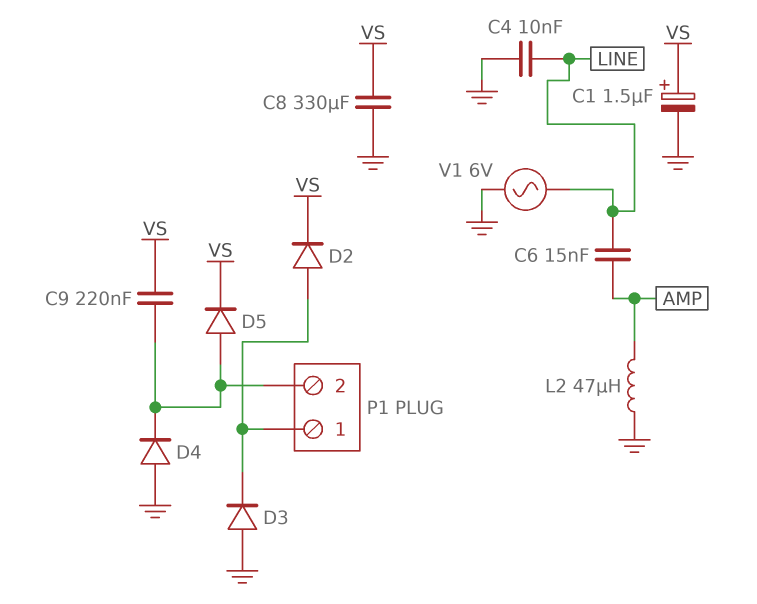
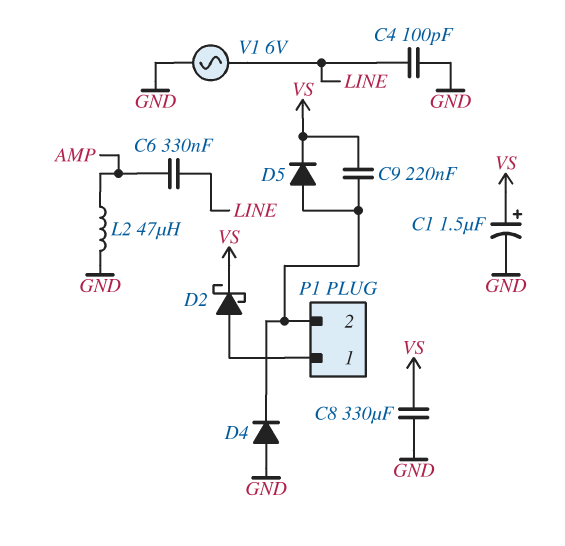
C4: 10nF (GND, LINE) -> 100pF (GND, LINE)
C6: 15nF (AMP, LINE) -> 330nF (AMP, LINE)
D2: diode (A P1/1, K VS) -> schottky (A P1/1, K VS)
D3: diode (A GND, K P1/1) -> none

